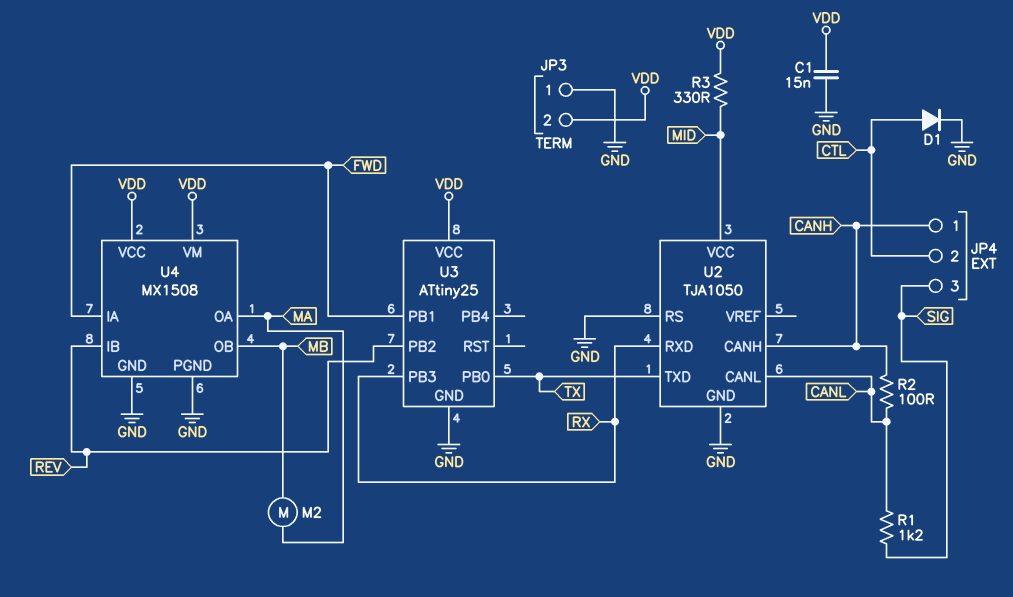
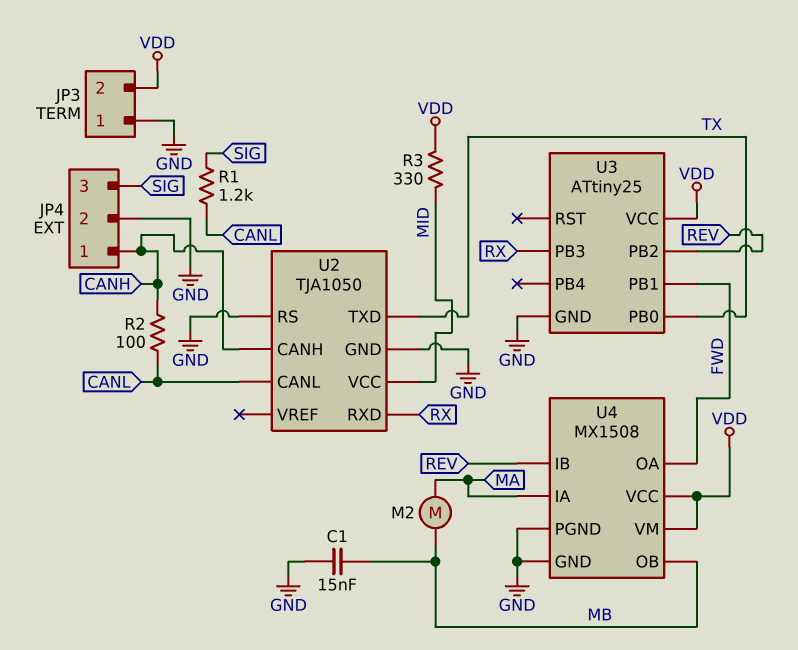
C1: 15nF (GND, VDD) -> 15nF (GND, MB)
D1: diode (A CTL, K GND) -> none
JP4 pin 2: CTL -> GND
U4 pin IA: FWD -> MA
U4 pin OA: MA -> FWD

